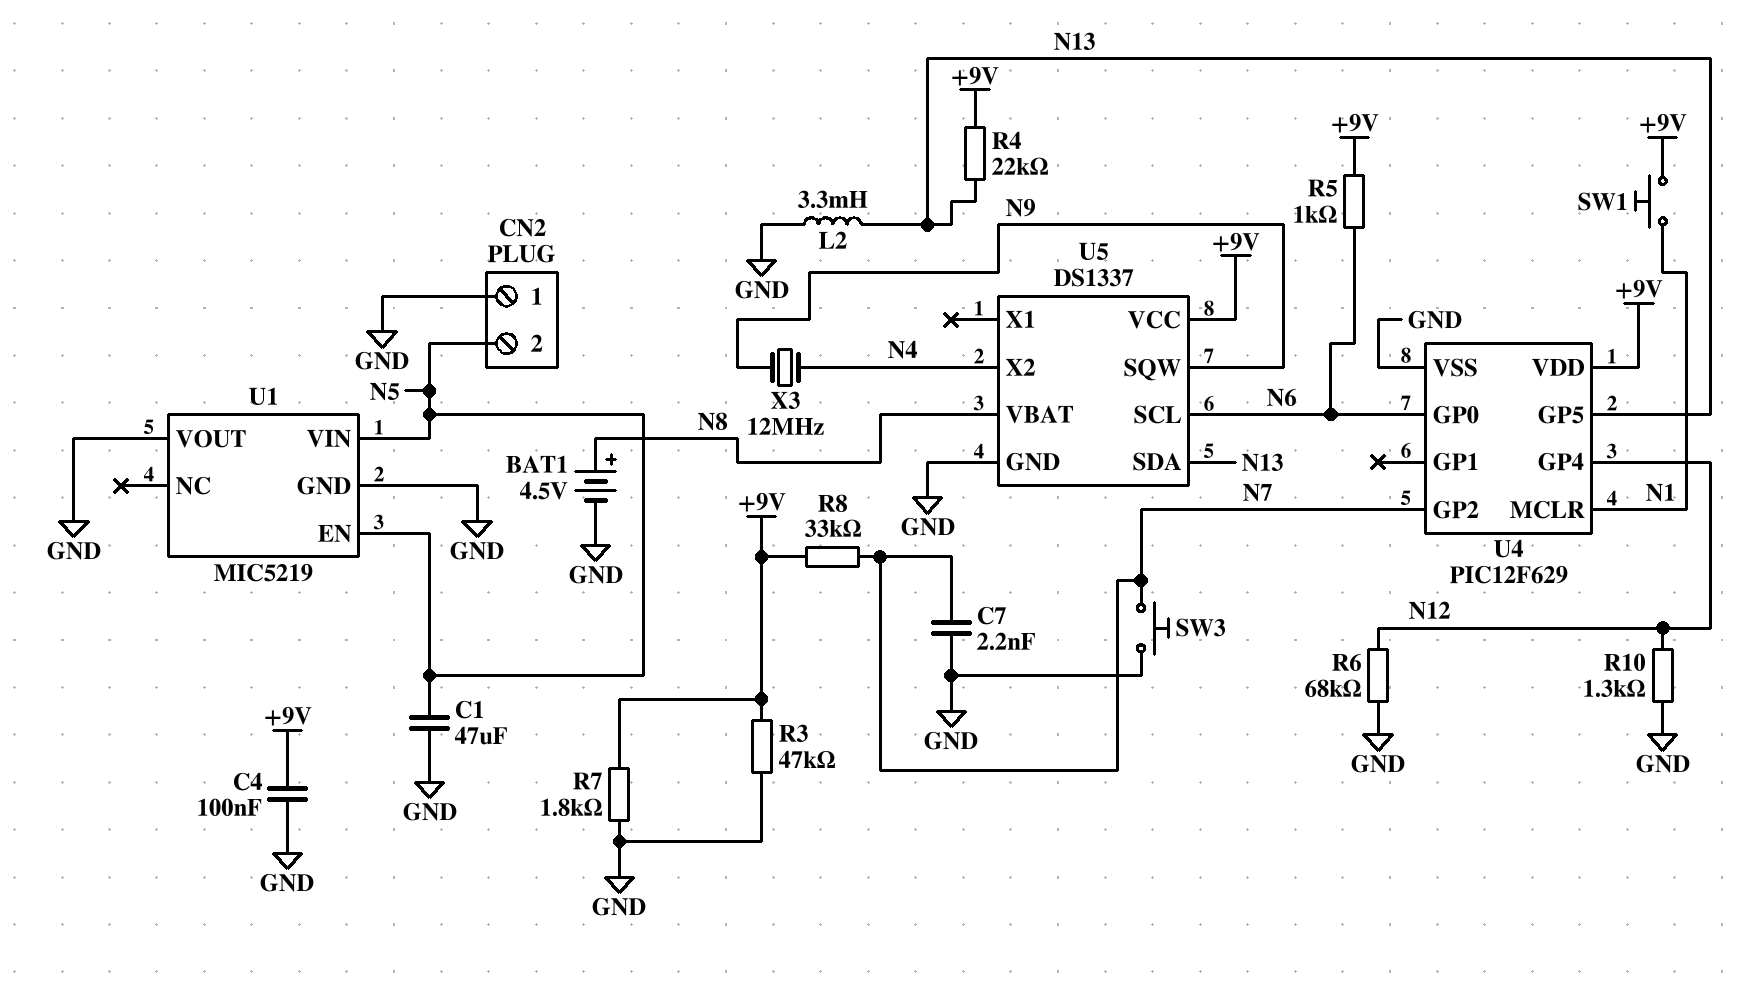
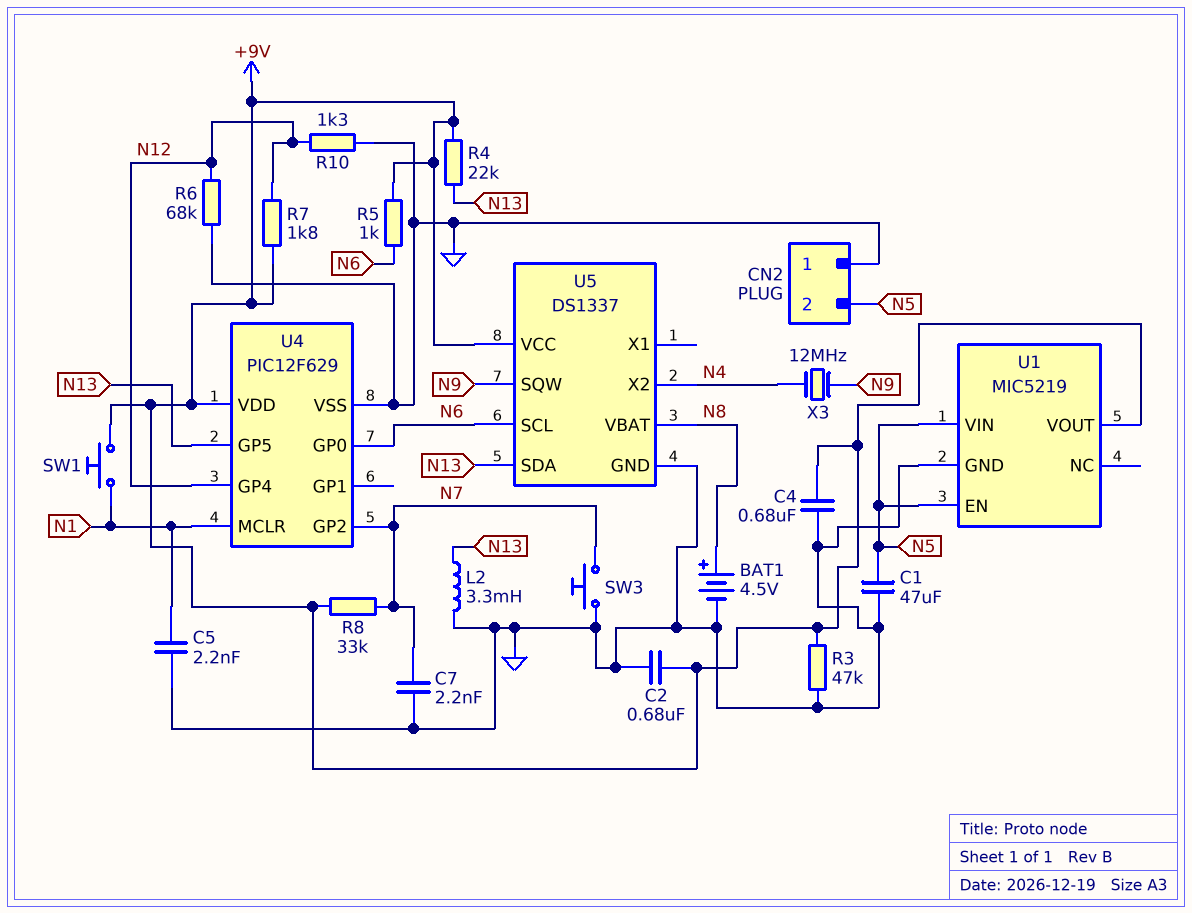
C2: none -> 680nF (+9V, GND)
C4: 100nF (+9V, GND) -> 680nF (+9V, GND)
C5: none -> 2.2nF (GND, N1)
R7: 1.8k (+9V, GND) -> 1.8k (+9V, N12)
U1 pin VOUT: GND -> +9V

